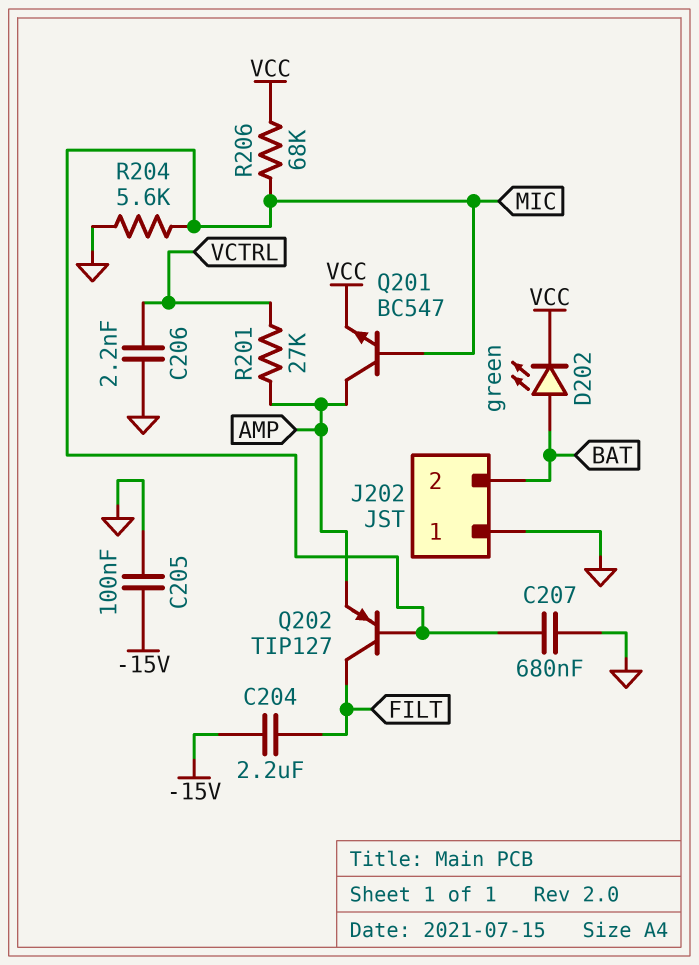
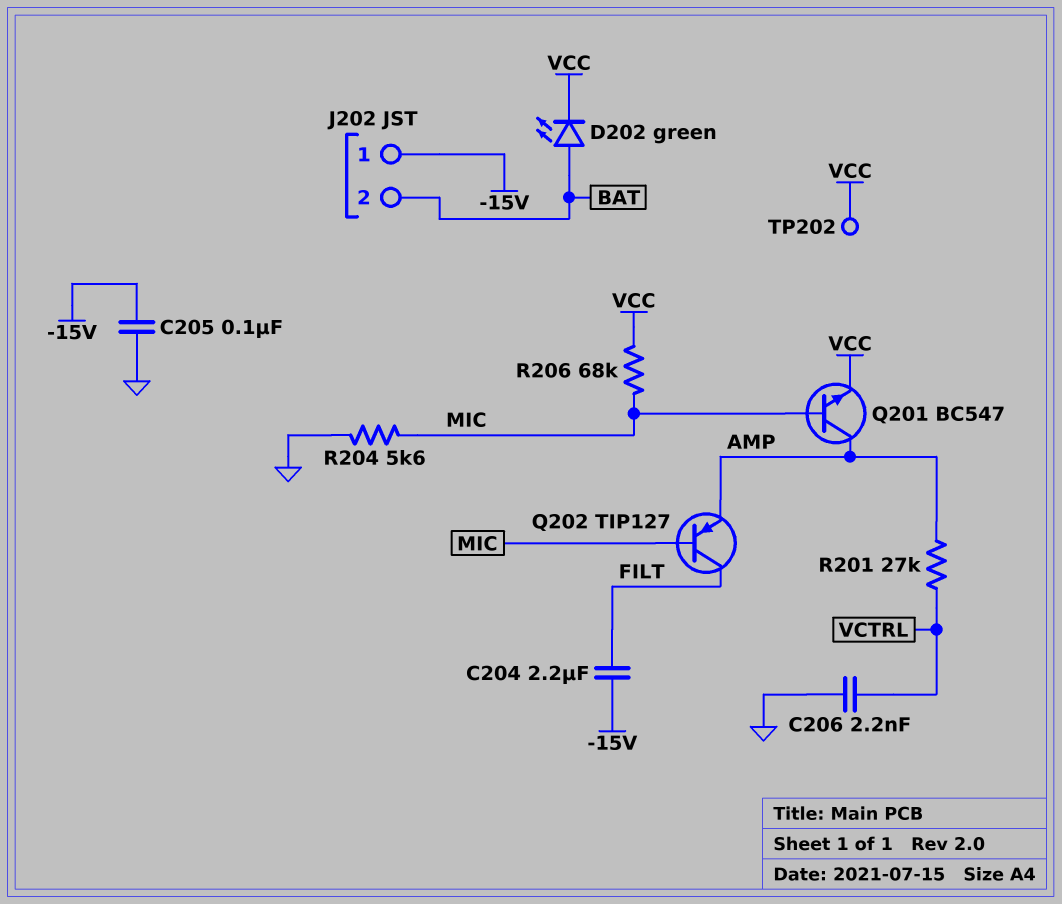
C207: 680nF (GND, MIC) -> none
J202 pin 1: GND -> -15V
TP202: none -> test point (VCC)

